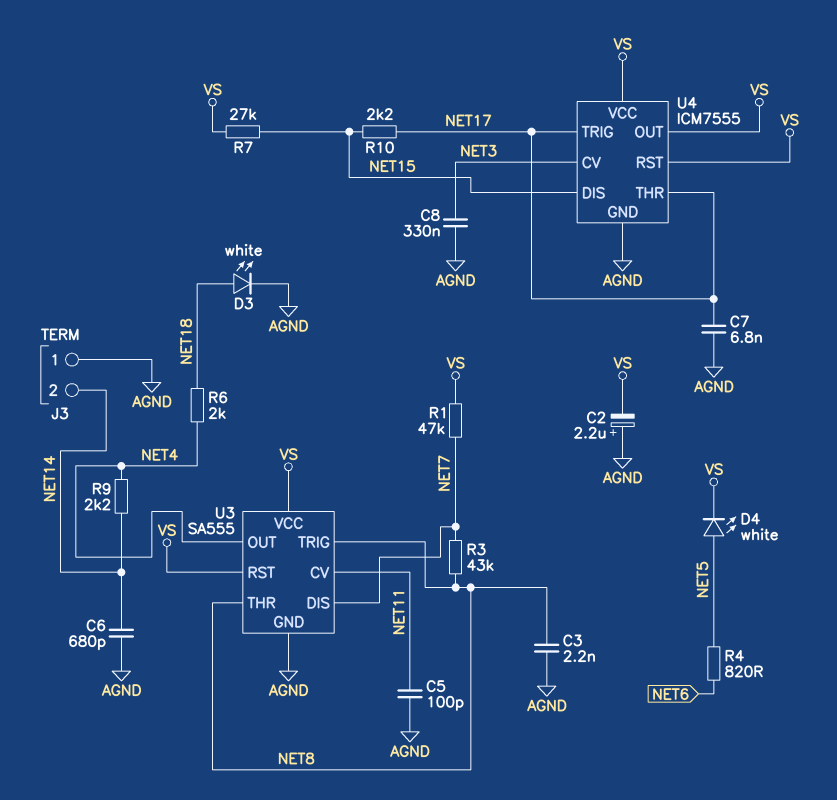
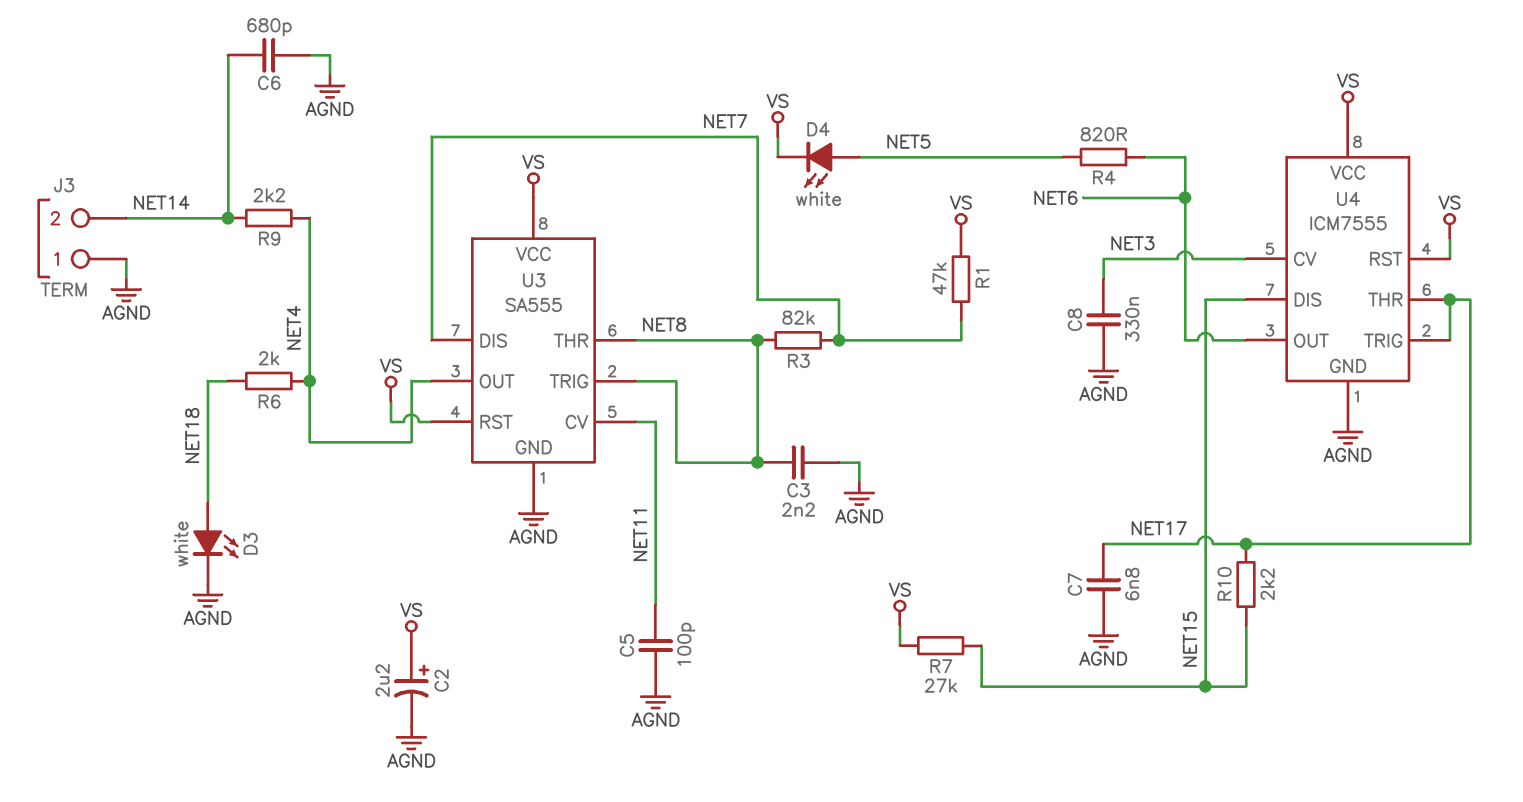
C2: 2.2uF (plus AGND, minus VS) -> 2.2uF (plus VS, minus AGND)
R3: 43k (NET7, NET8) -> 82k (NET7, NET8)
U4 pin OUT: VS -> NET6

